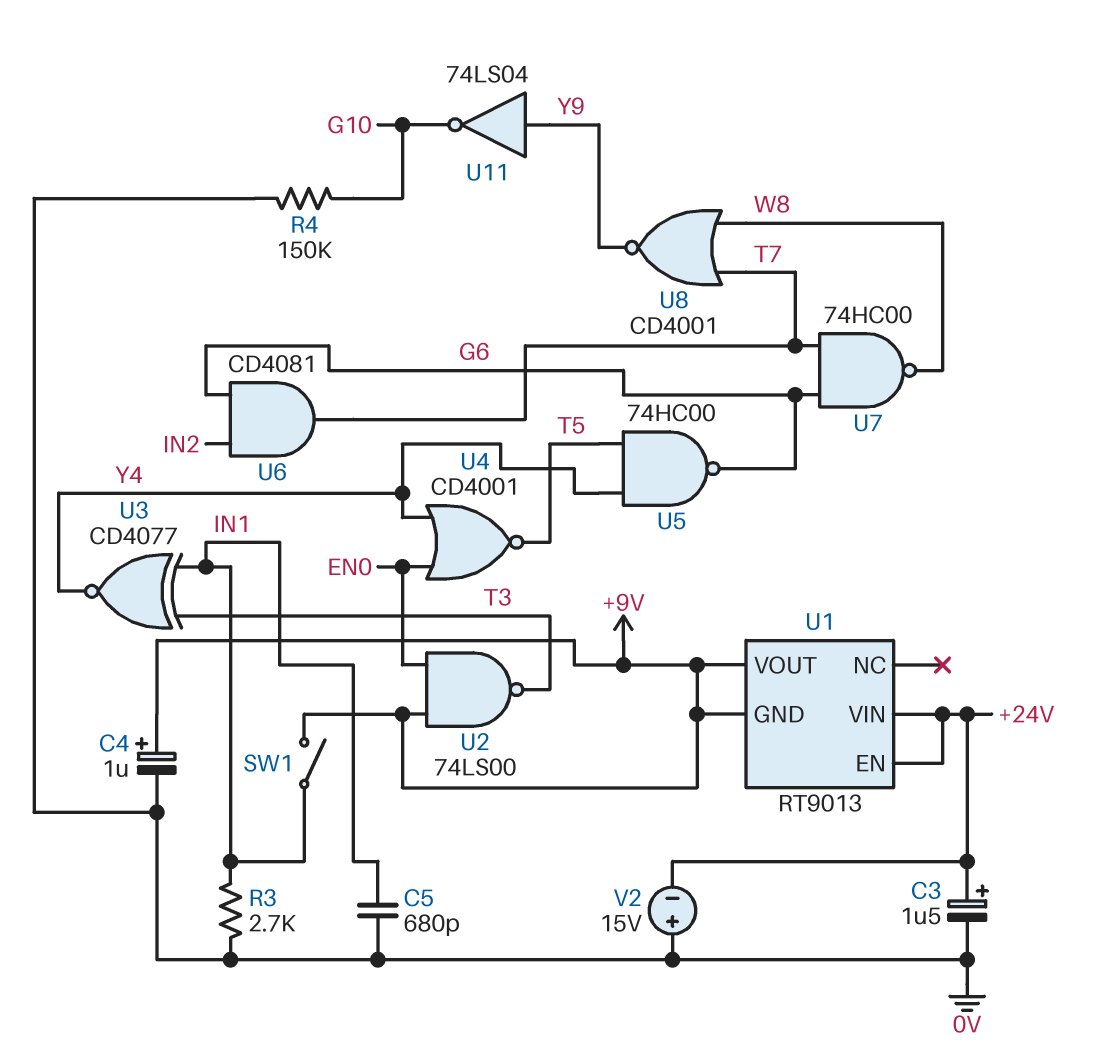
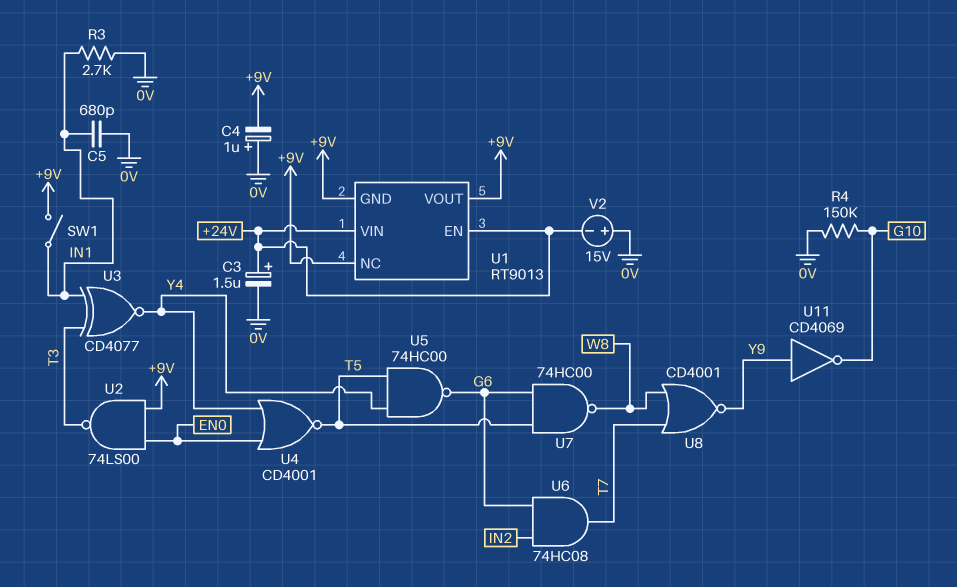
C4: 1uF (plus +9V, minus 0V) -> 1uF (plus 0V, minus +9V)
U1 pin NC: none -> +9V
U6: AND CD4081 (in G6, in IN2, out T7) -> AND 74HC08 (in G6, in IN2, out T7)
U7: NAND 74HC00 (in G6, in T7, out W8) -> NAND 74HC00 (in G6, in T5, out W8)
U11: NOT 74LS04 (in Y9, out G10) -> NOT CD4069 (in Y9, out G10)

